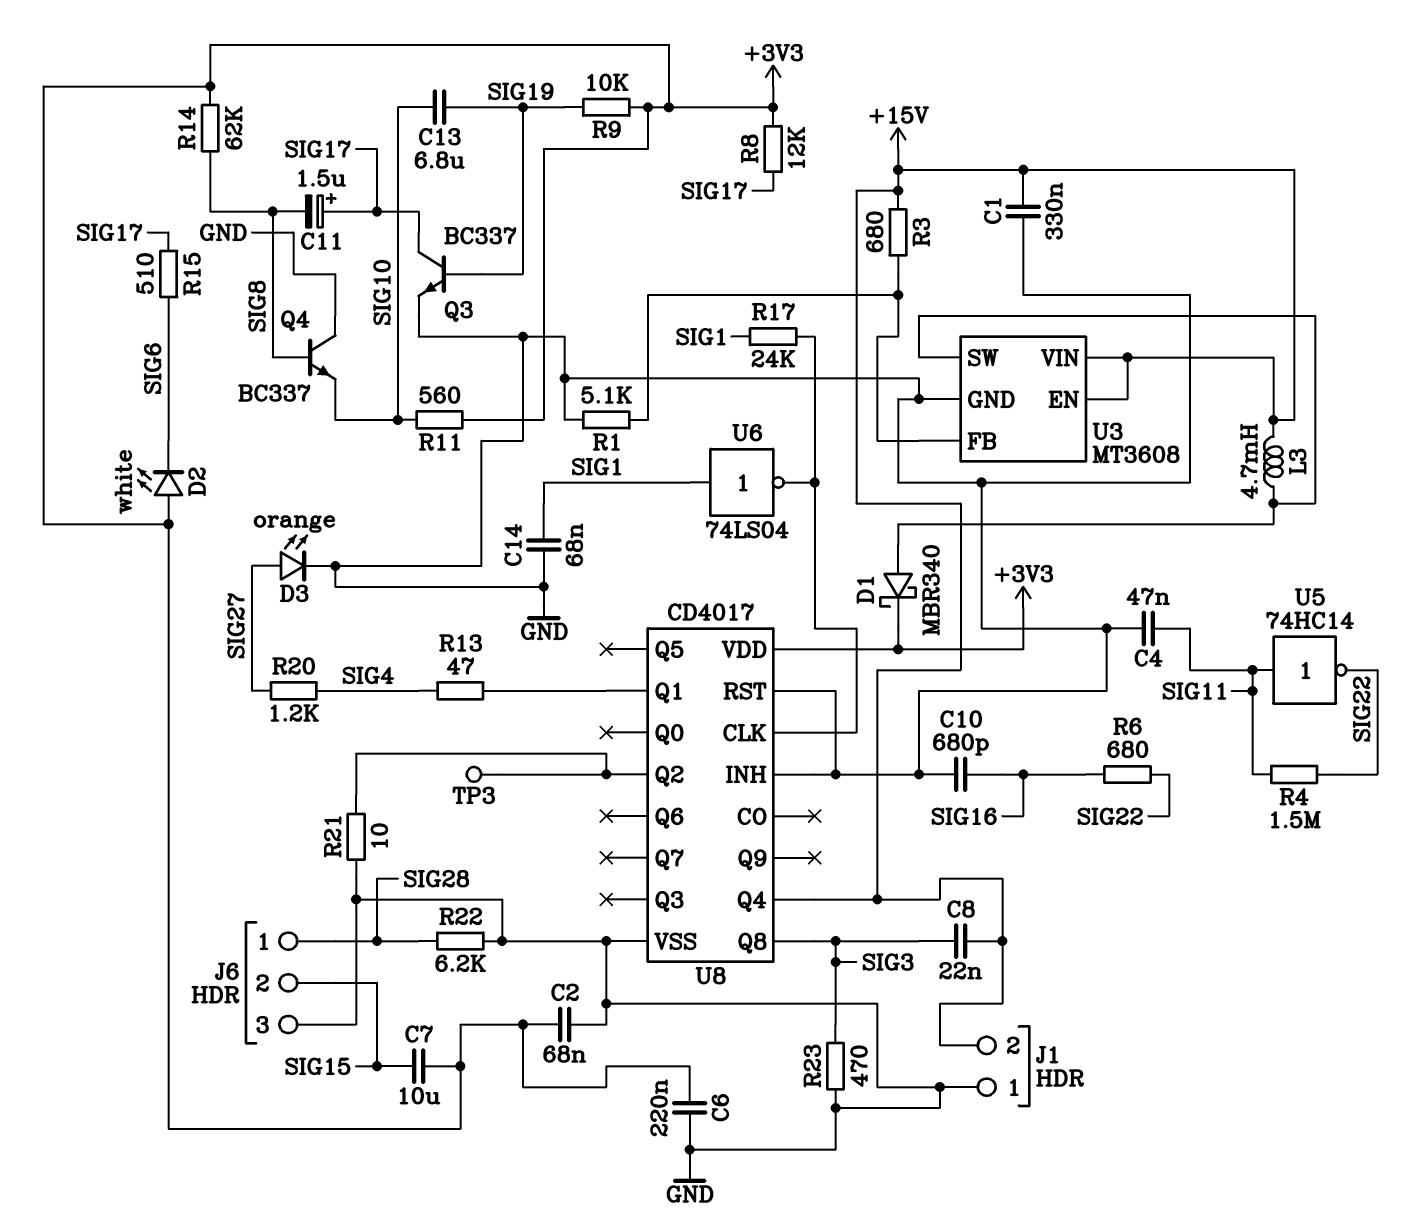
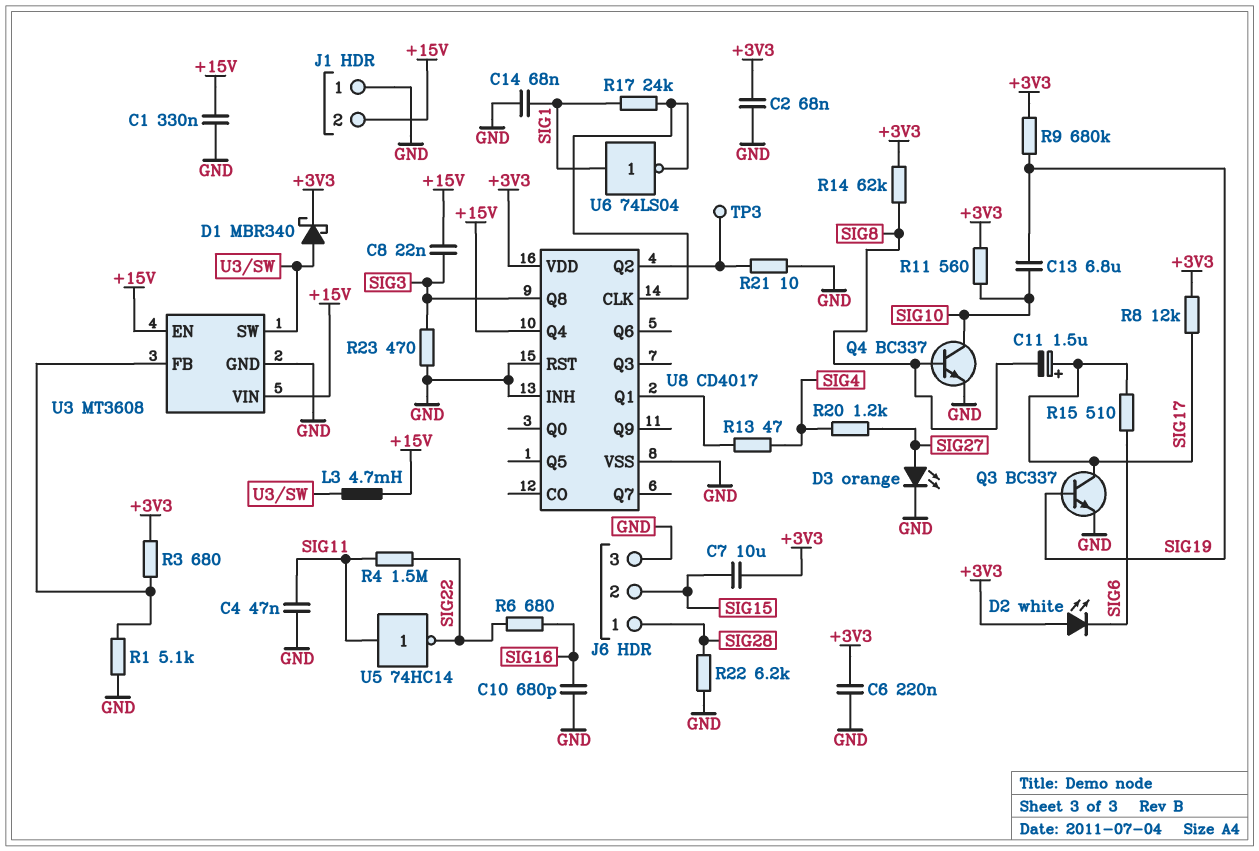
Q4: NPN BC337 (B SIG8, C GND, E SIG10) -> NPN BC337 (B SIG8, C SIG10, E GND)
R3: 680 (+15V, U3/FB) -> 680 (+3V3, U3/FB)
R9: 10k (+3V3, SIG19) -> 680k (+3V3, SIG19)

